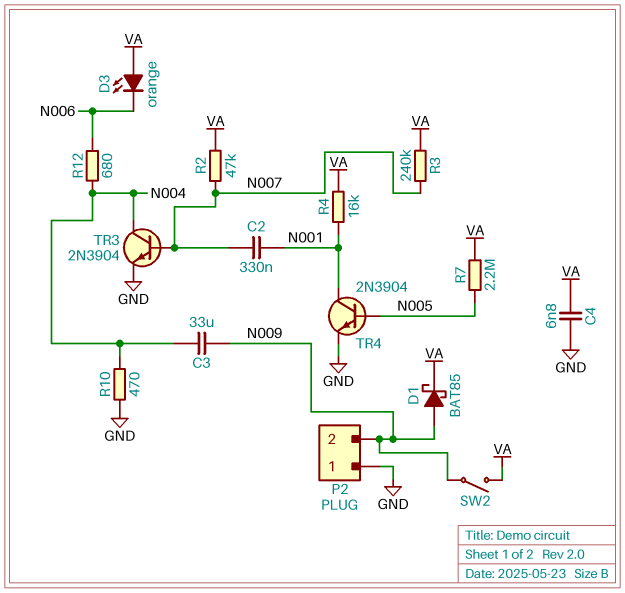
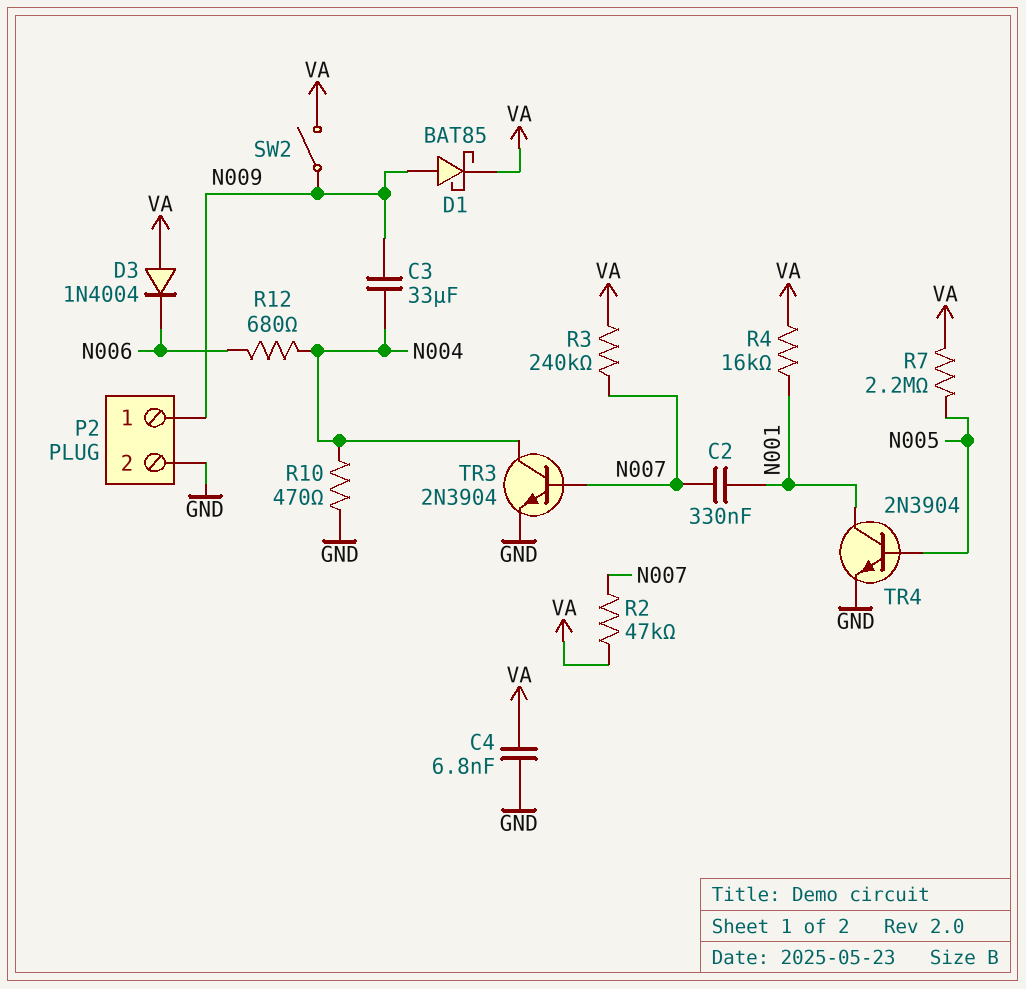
D3: LED orange (A VA, K N006) -> diode 1N4004 (A VA, K N006)
P2 pin 1: GND -> N009
P2 pin 2: N009 -> GND

